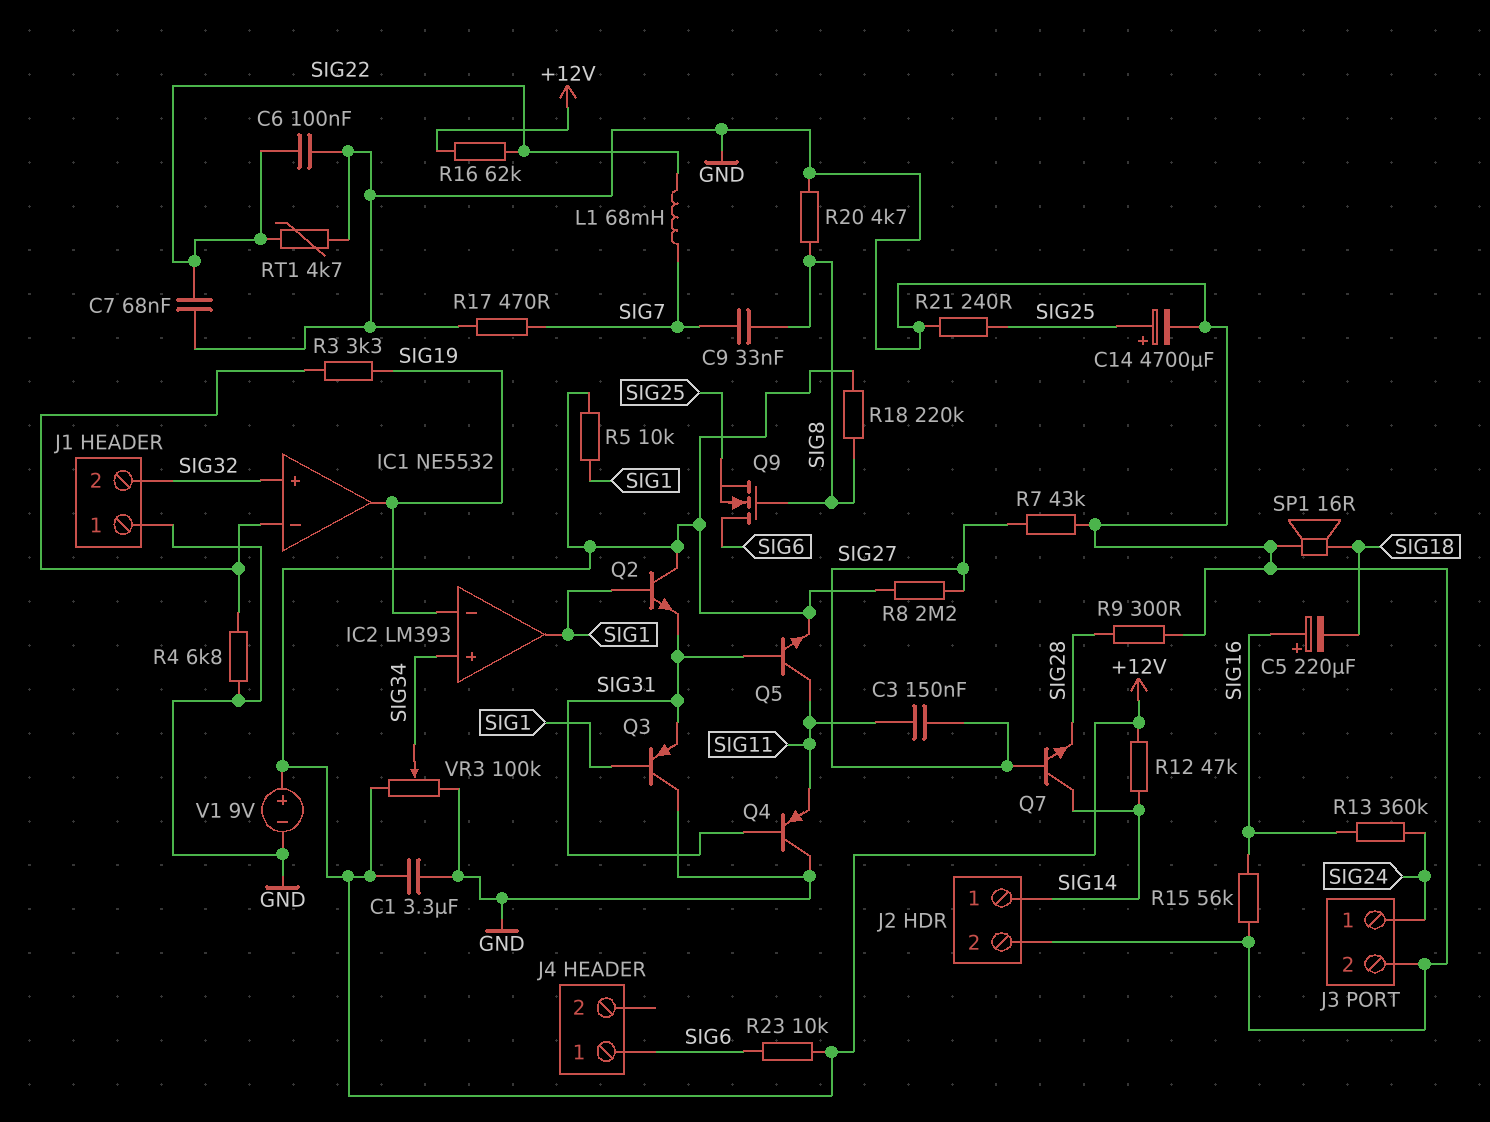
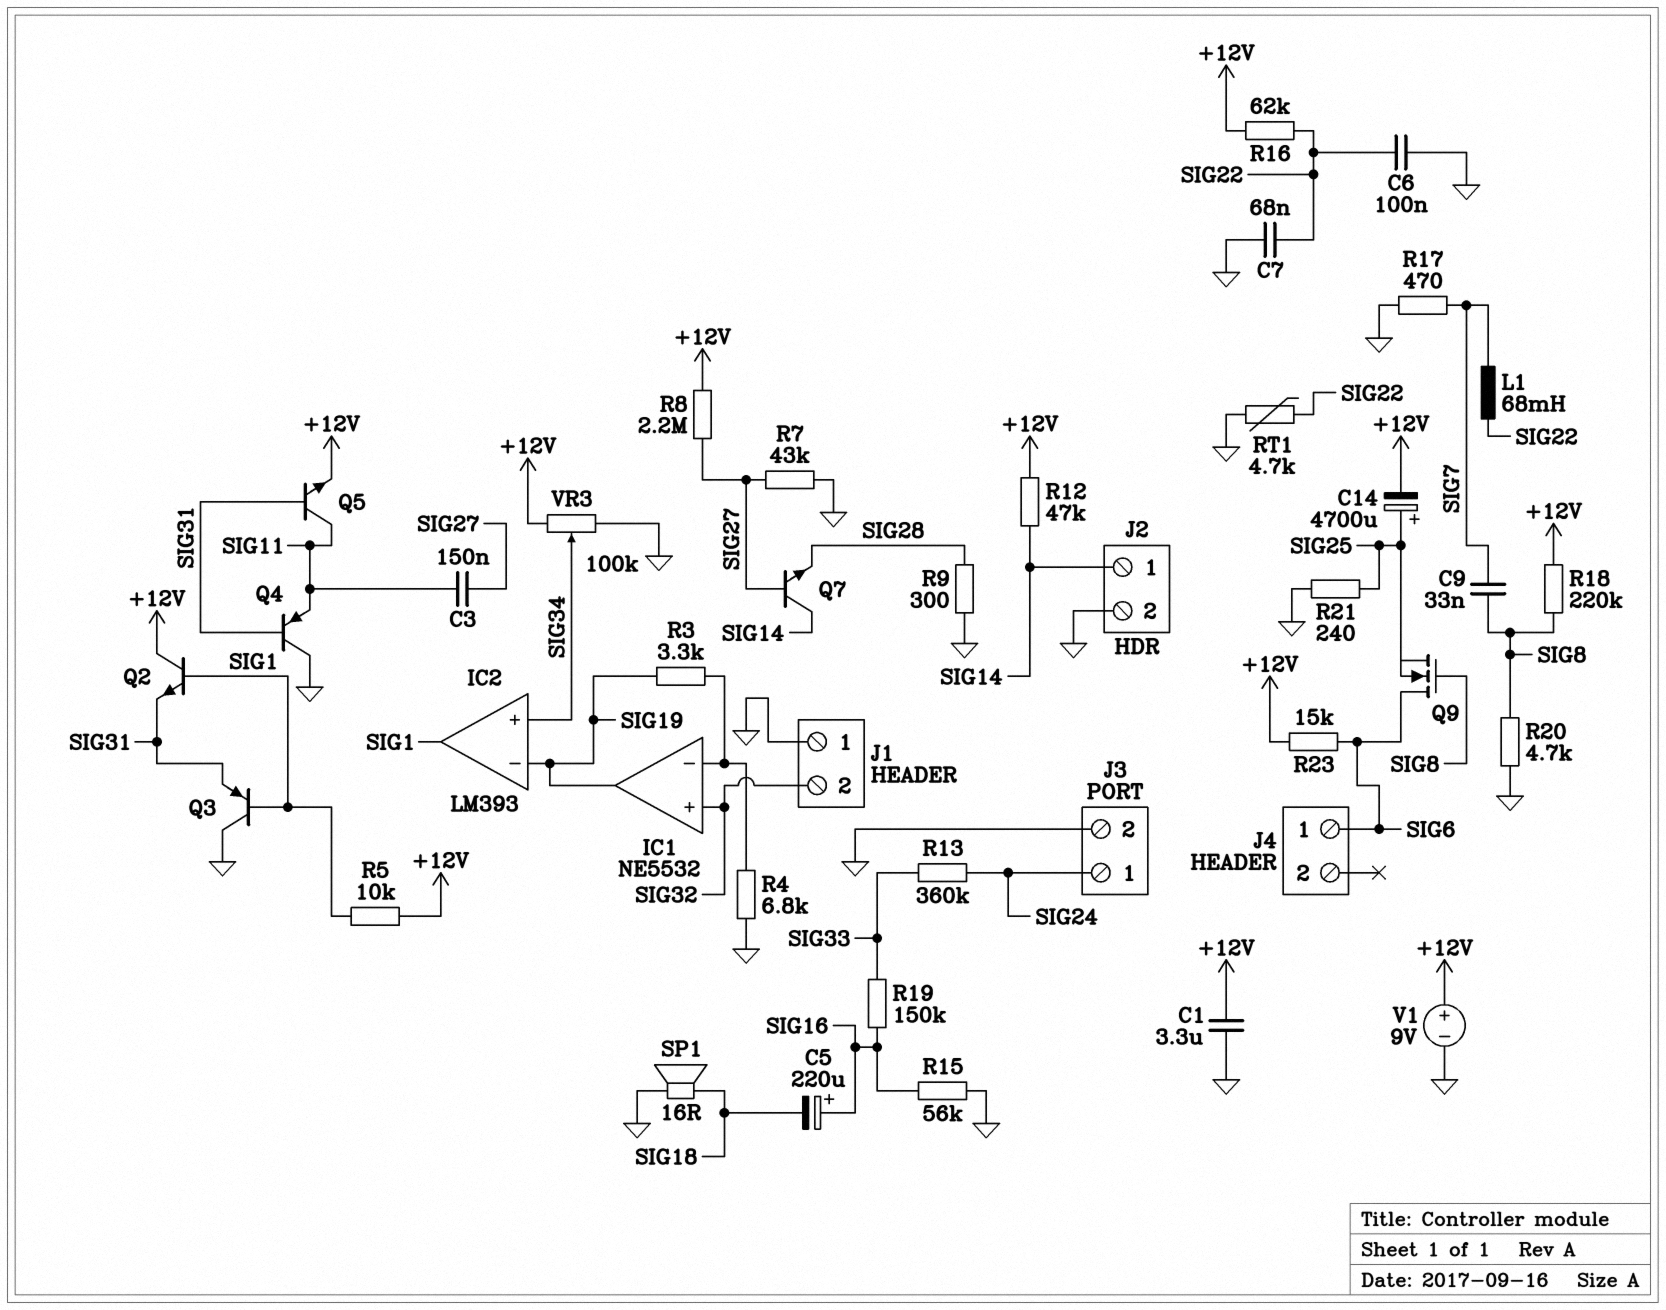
C14: 4700uF (plus SIG25, minus GND) -> 4700uF (plus SIG25, minus +12V)
R13: 360k (SIG16, SIG24) -> 360k (SIG24, SIG33)
R19: none -> 150k (SIG16, SIG33)
R23: 10k (+12V, SIG6) -> 15k (+12V, SIG6)

